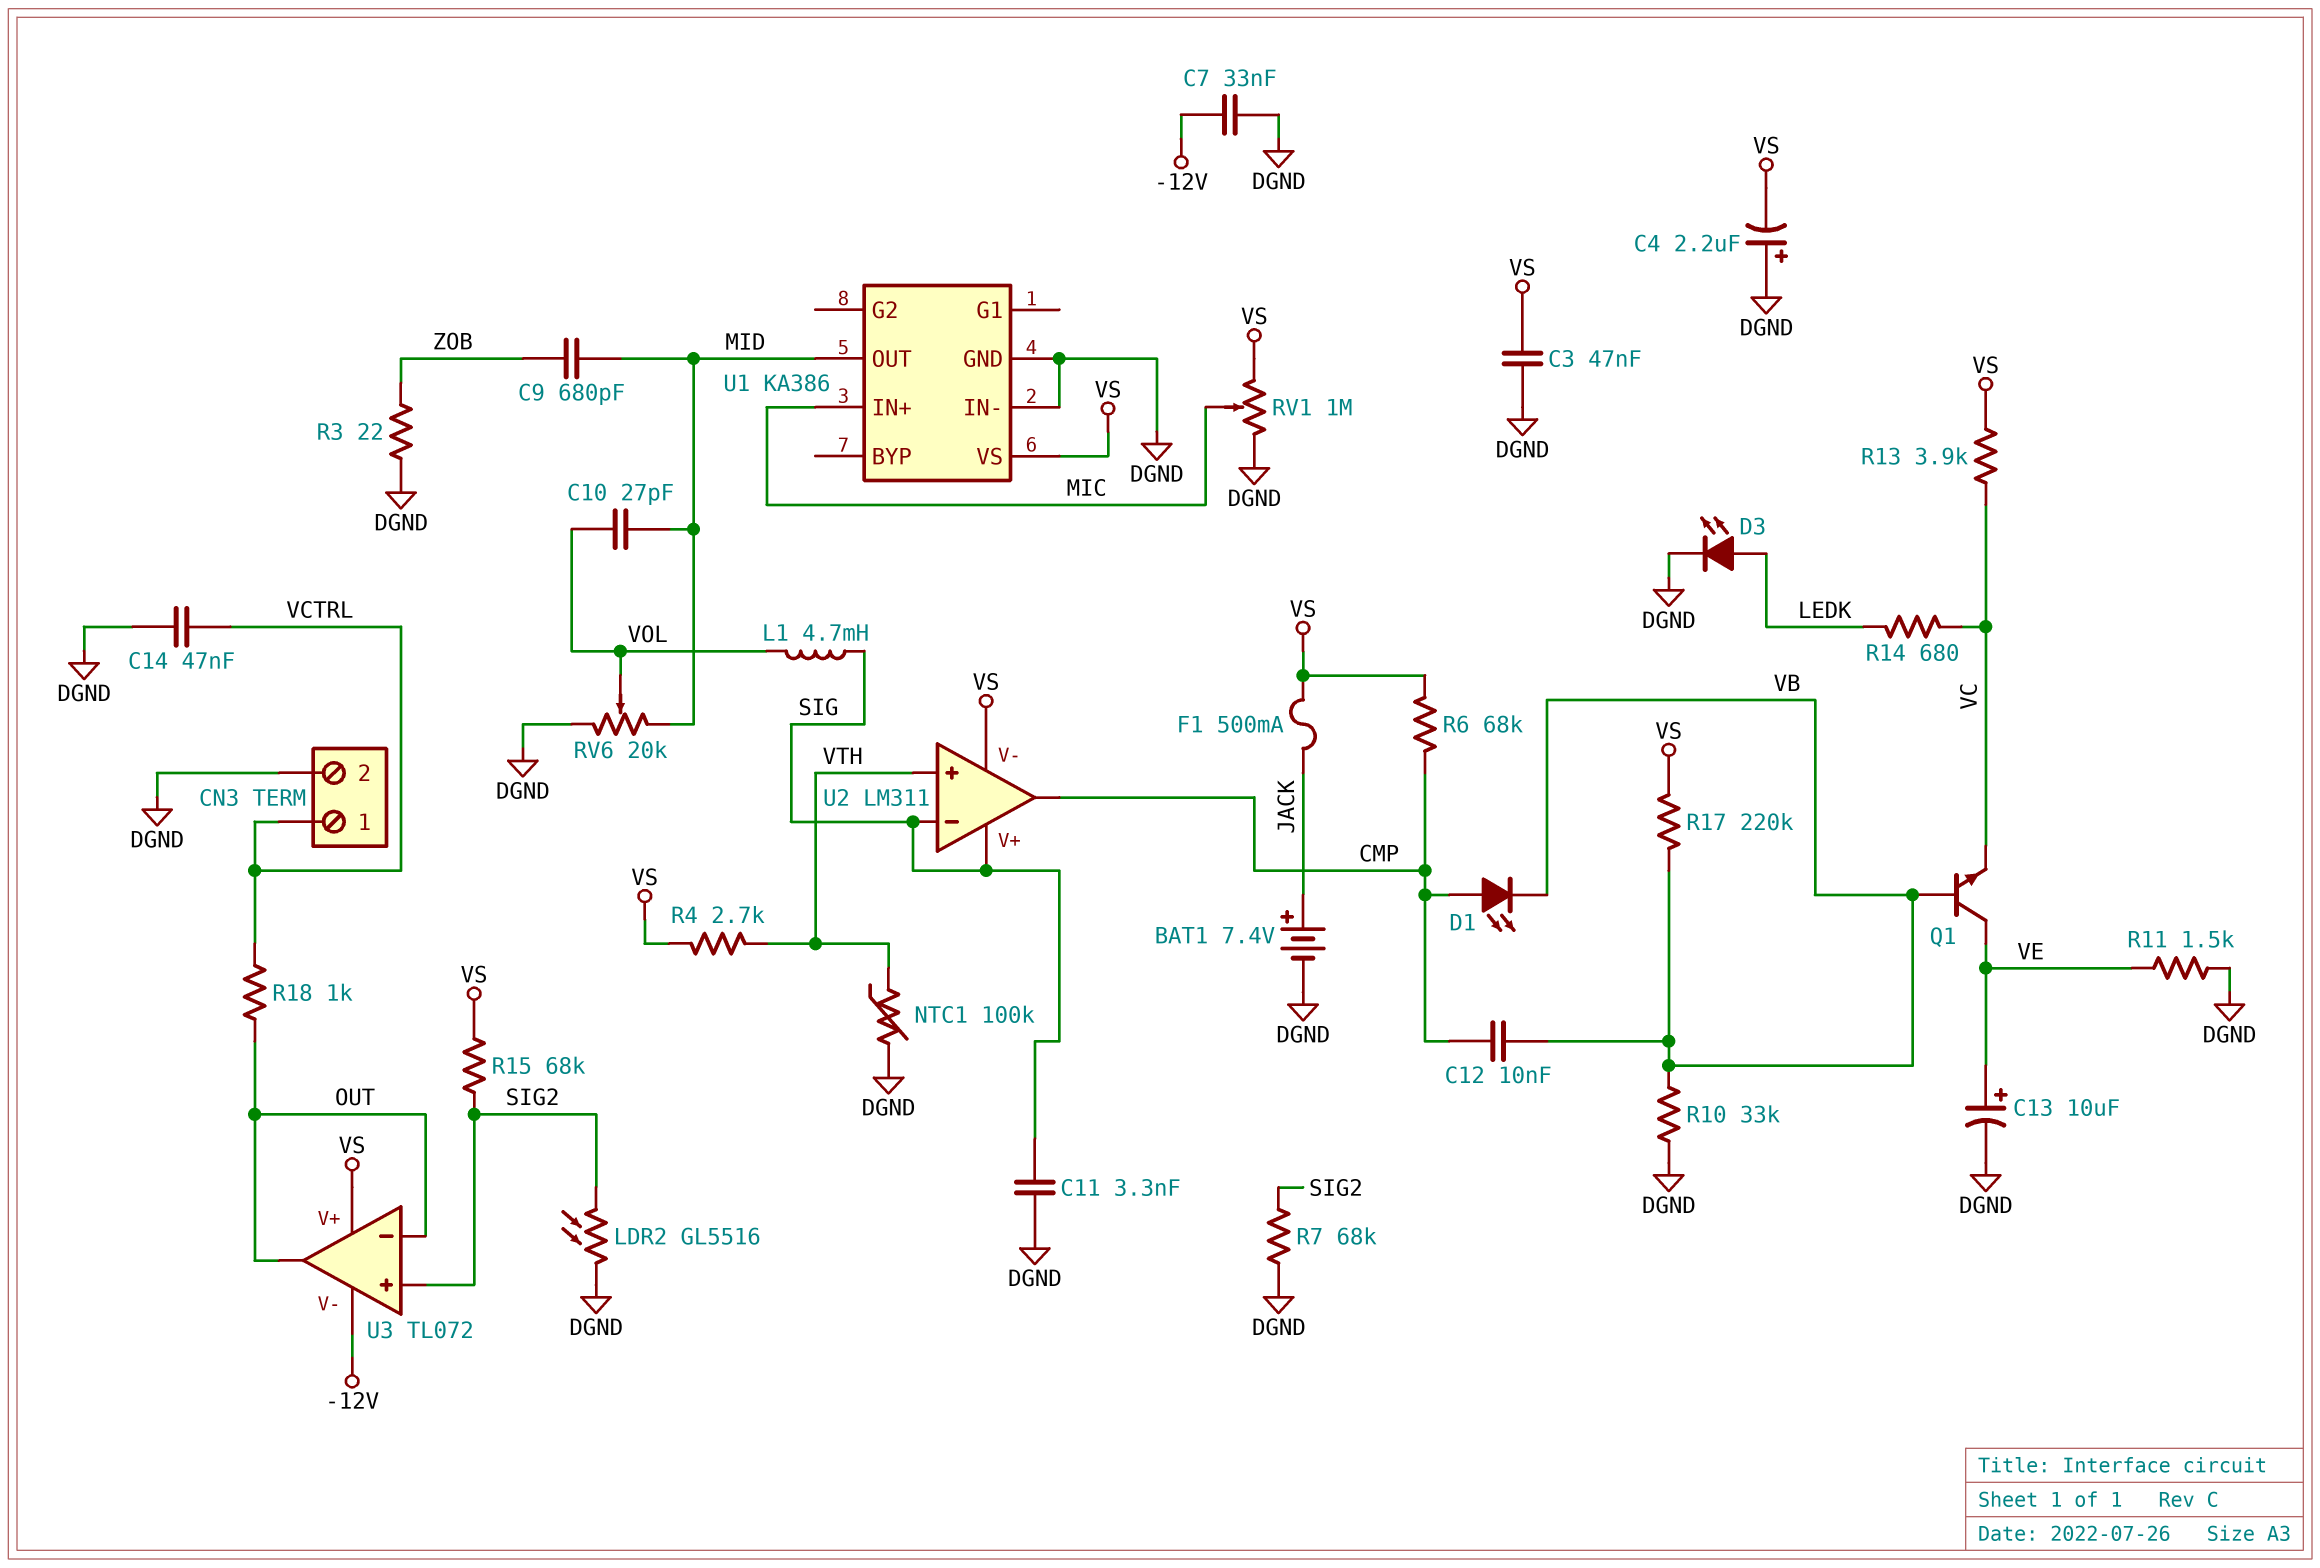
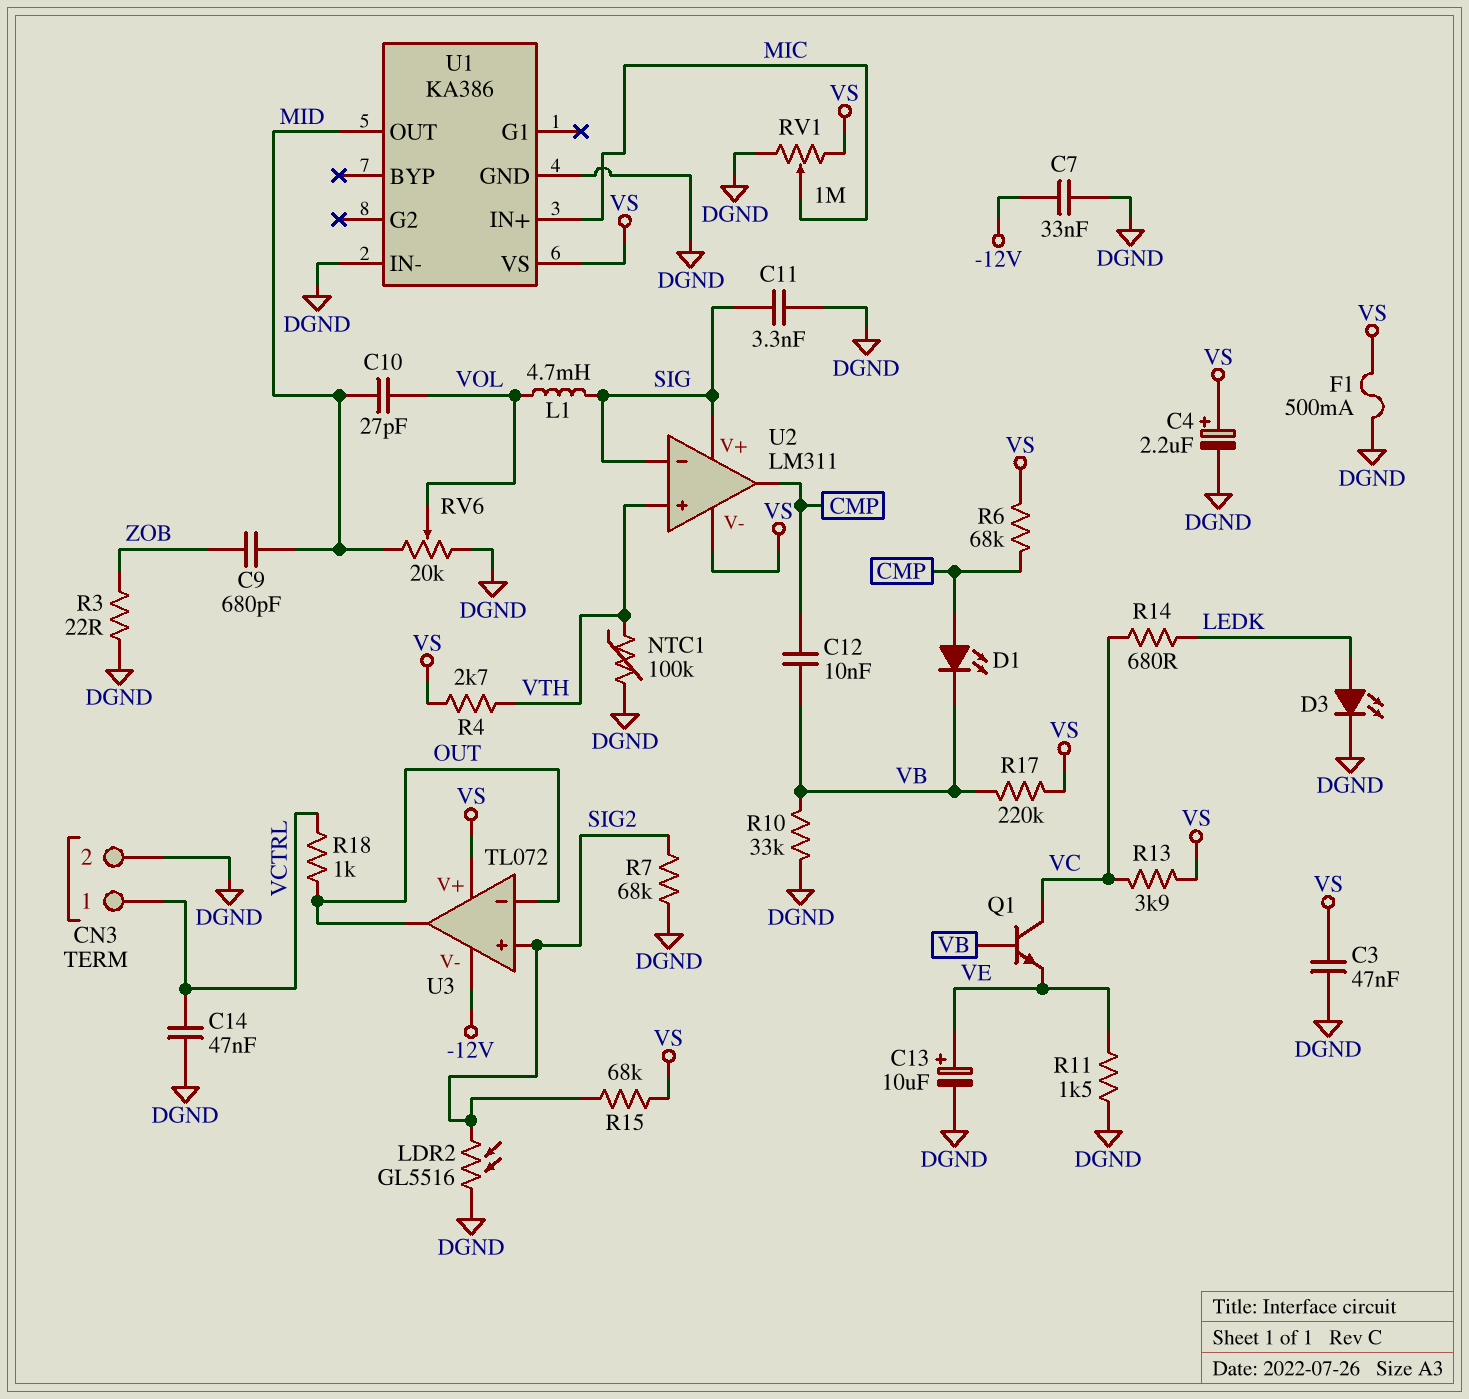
BAT1: 7.4V (plus JACK, minus DGND) -> none
C4: 2.2uF (plus DGND, minus VS) -> 2.2uF (plus VS, minus DGND)
F1: 500mA (JACK, VS) -> 500mA (DGND, VS)
Q1: NPN (B VB, C VE, E VC) -> NPN (B VB, C VC, E VE)

